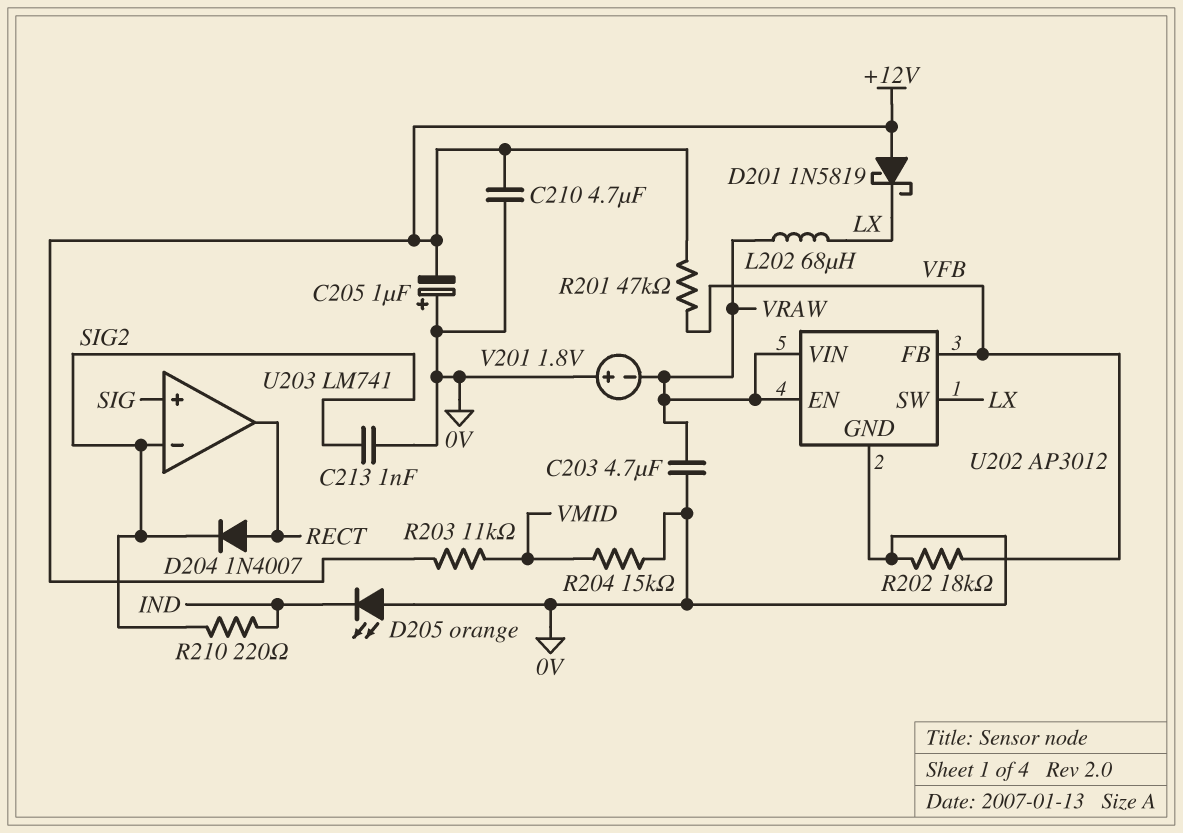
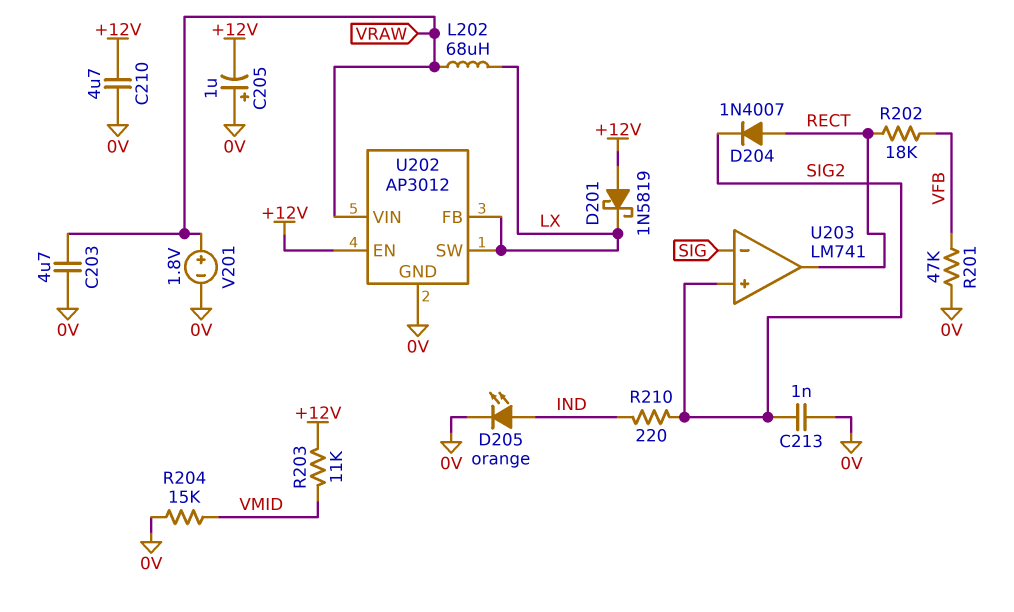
D205: LED orange (A 0V, K IND) -> LED orange (A IND, K 0V)
R201: 47k (+12V, VFB) -> 47k (0V, VFB)
R202: 18k (0V, VFB) -> 18k (RECT, VFB)
U202 pin EN: VRAW -> +12V
U202 pin FB: VFB -> LX
U203 pin in+: SIG -> SIG2
U203 pin in-: SIG2 -> SIG
V201: 1.8V (plus 0V, minus VRAW) -> 1.8V (plus VRAW, minus 0V)

